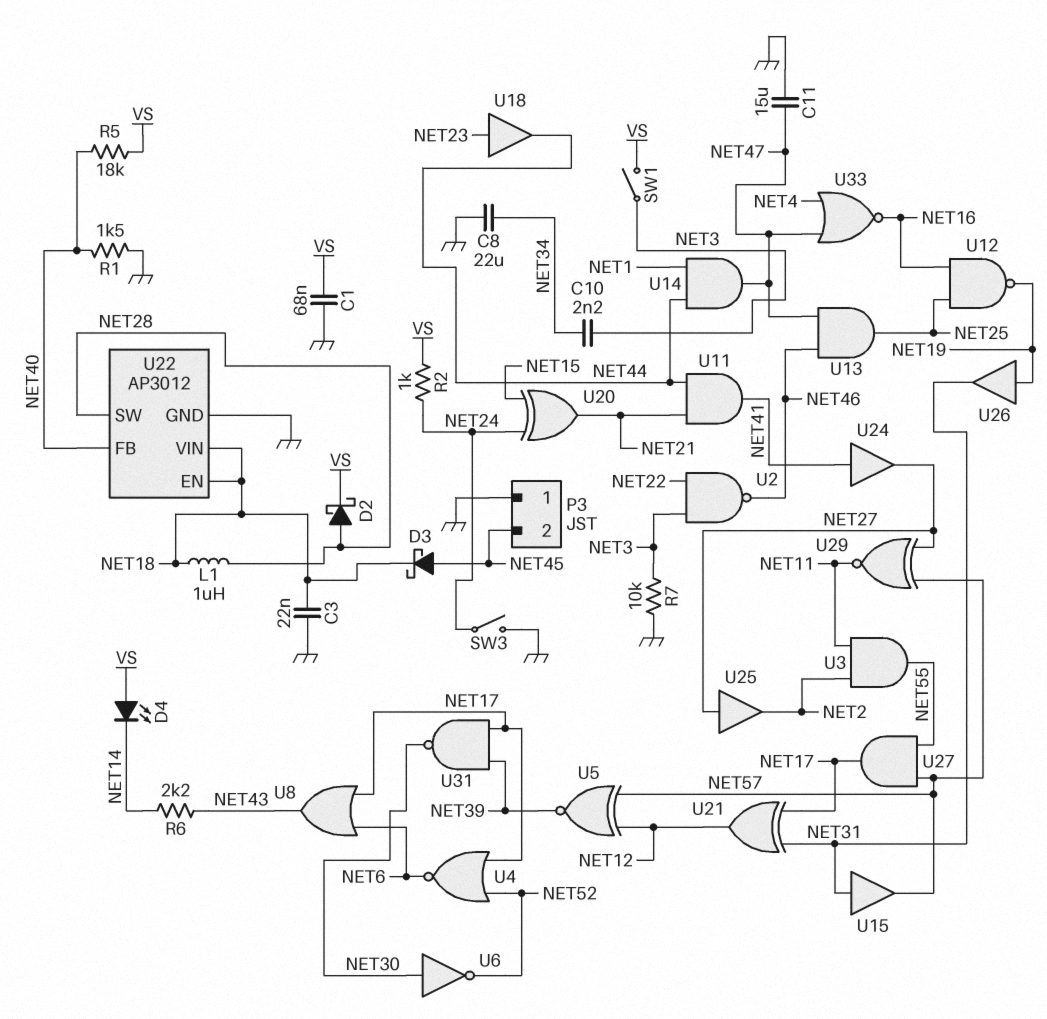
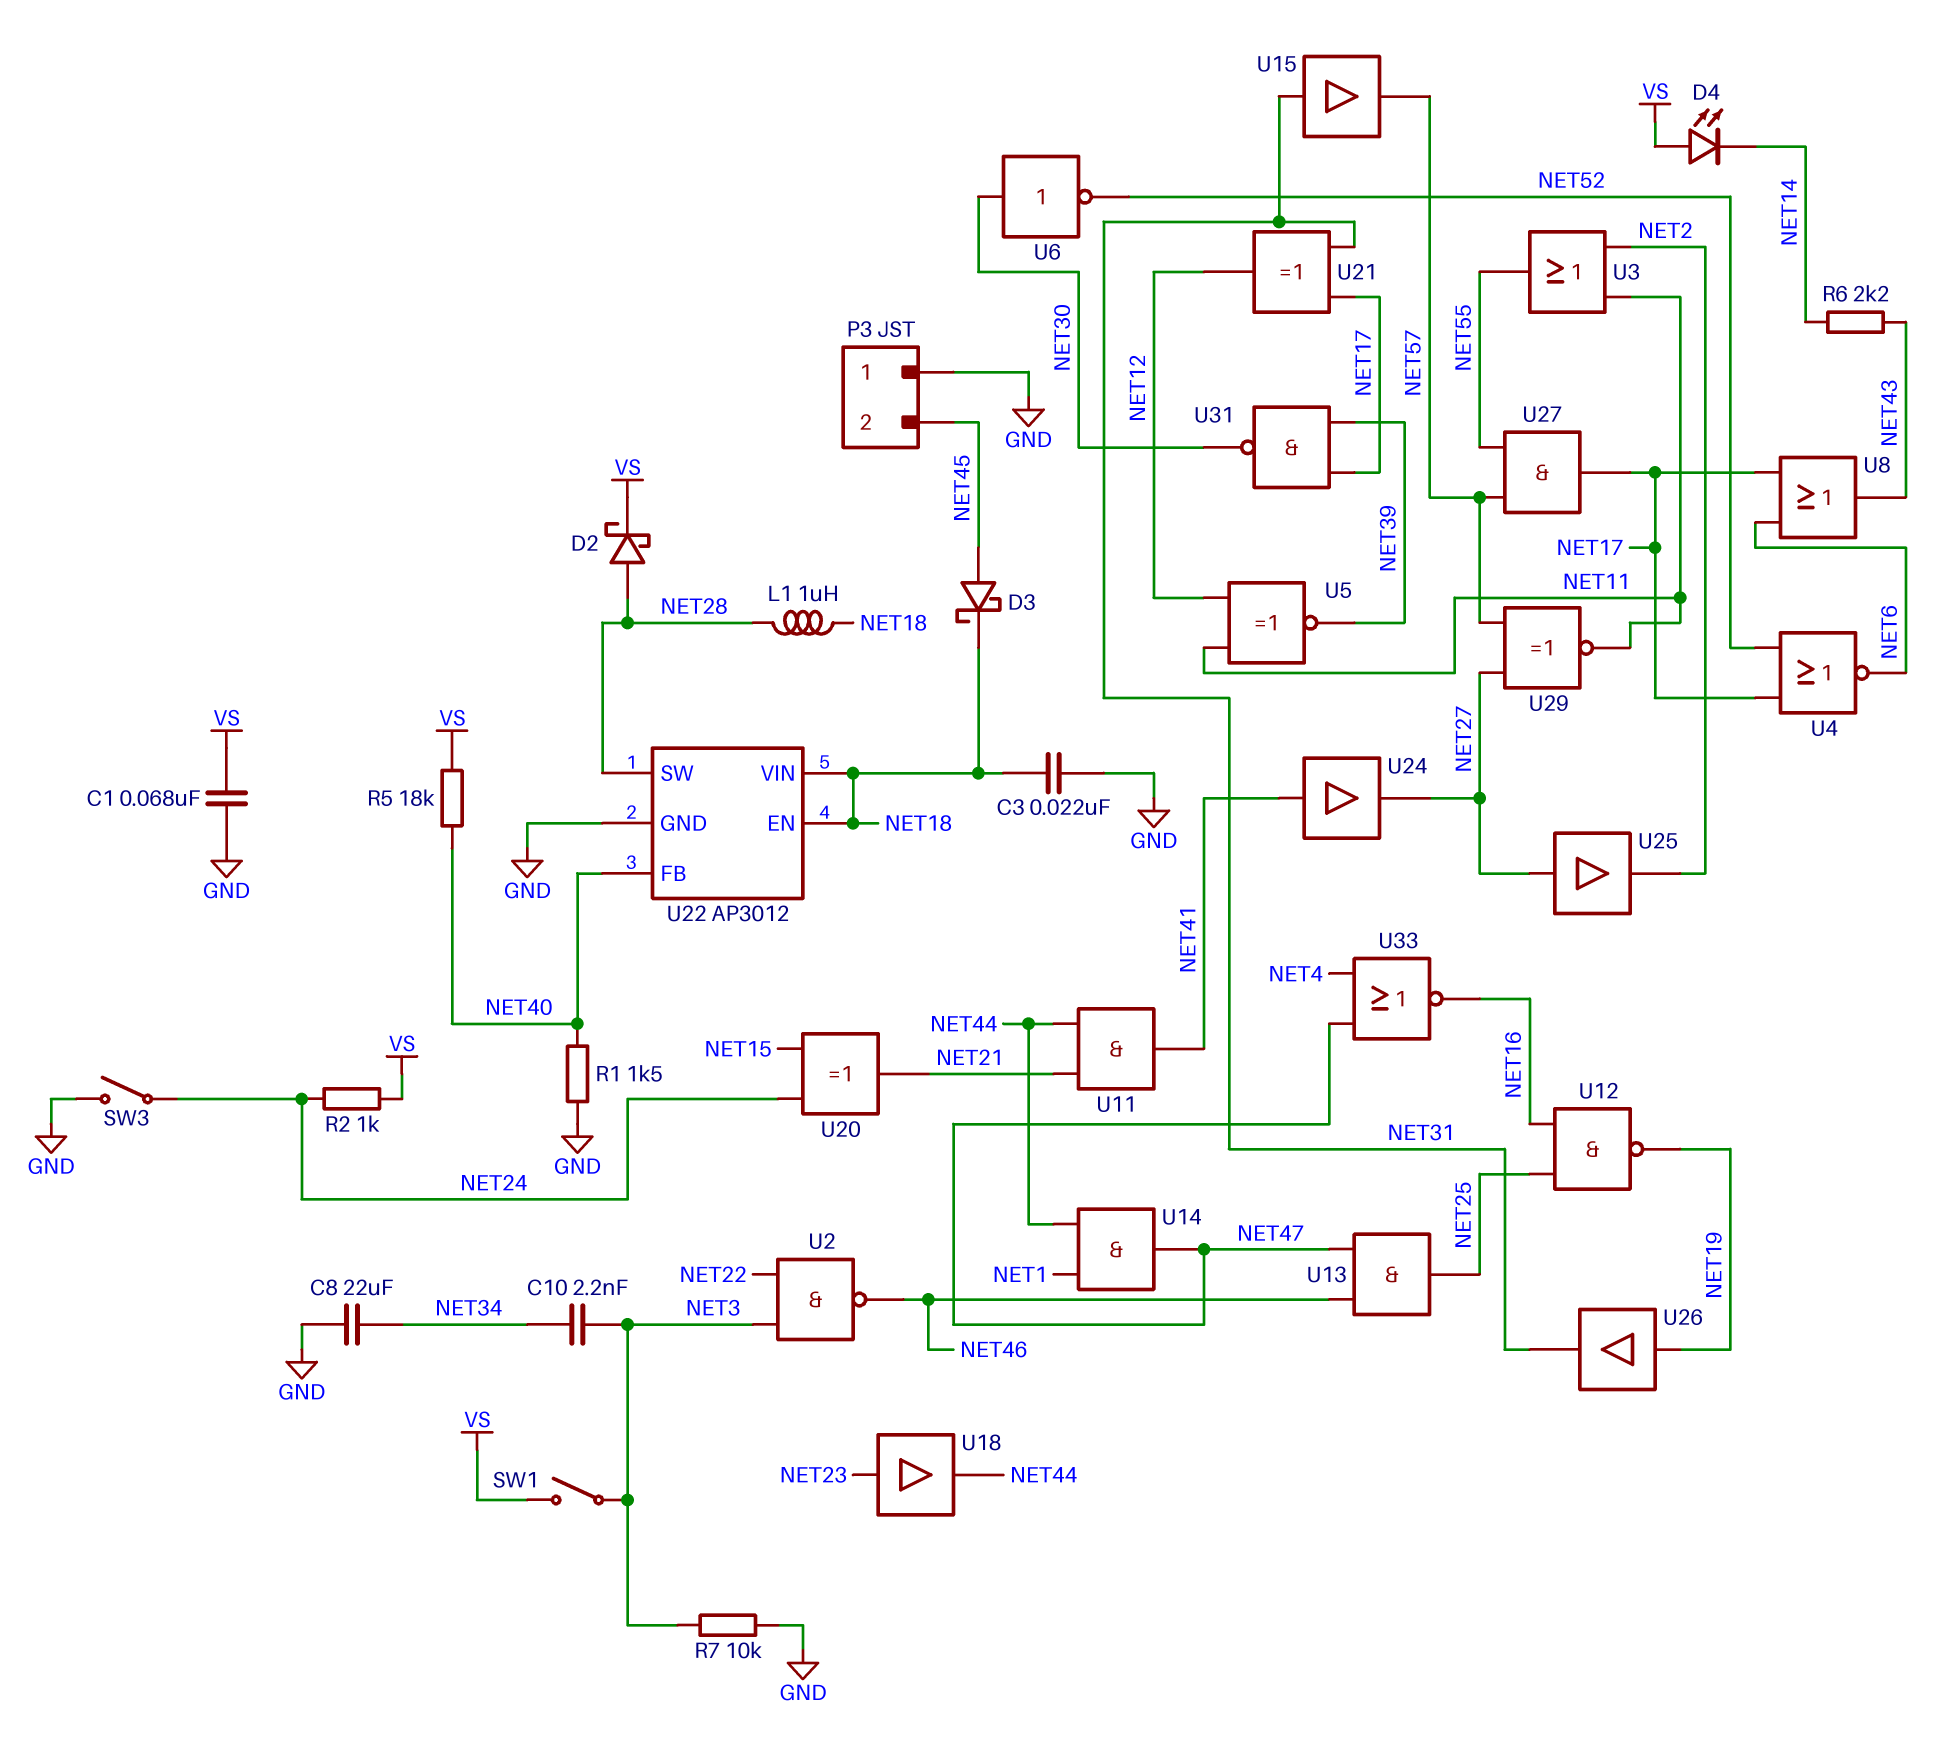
C11: 15uF (GND, NET47) -> none
U3: AND (in NET2, in NET11, out NET55) -> OR (in NET2, in NET11, out NET55)
U5: XNOR (in NET12, in NET57, out NET39) -> XNOR (in NET11, in NET12, out NET39)

